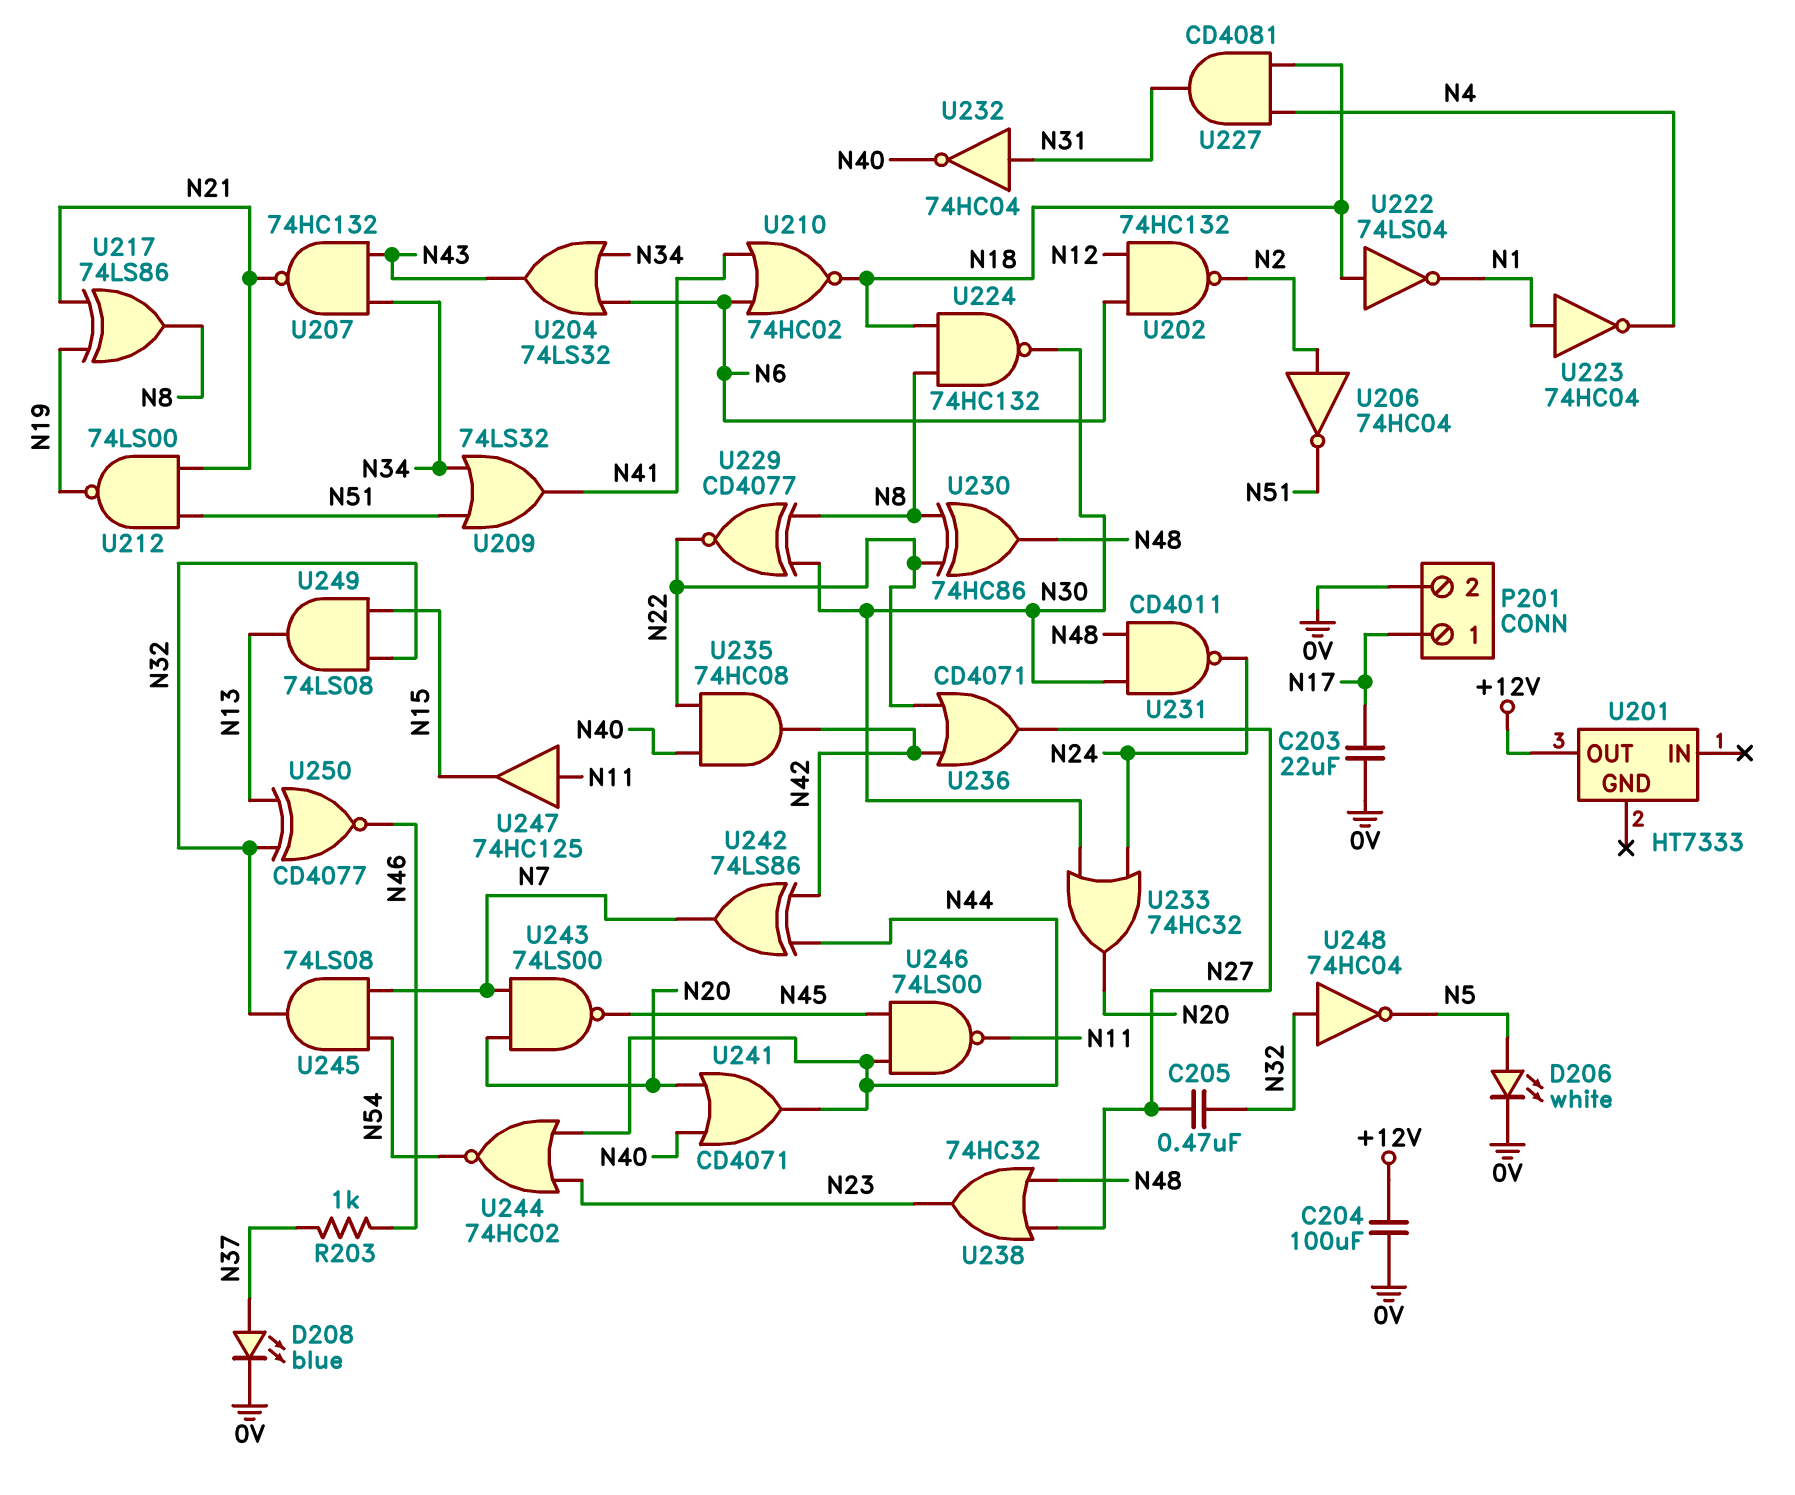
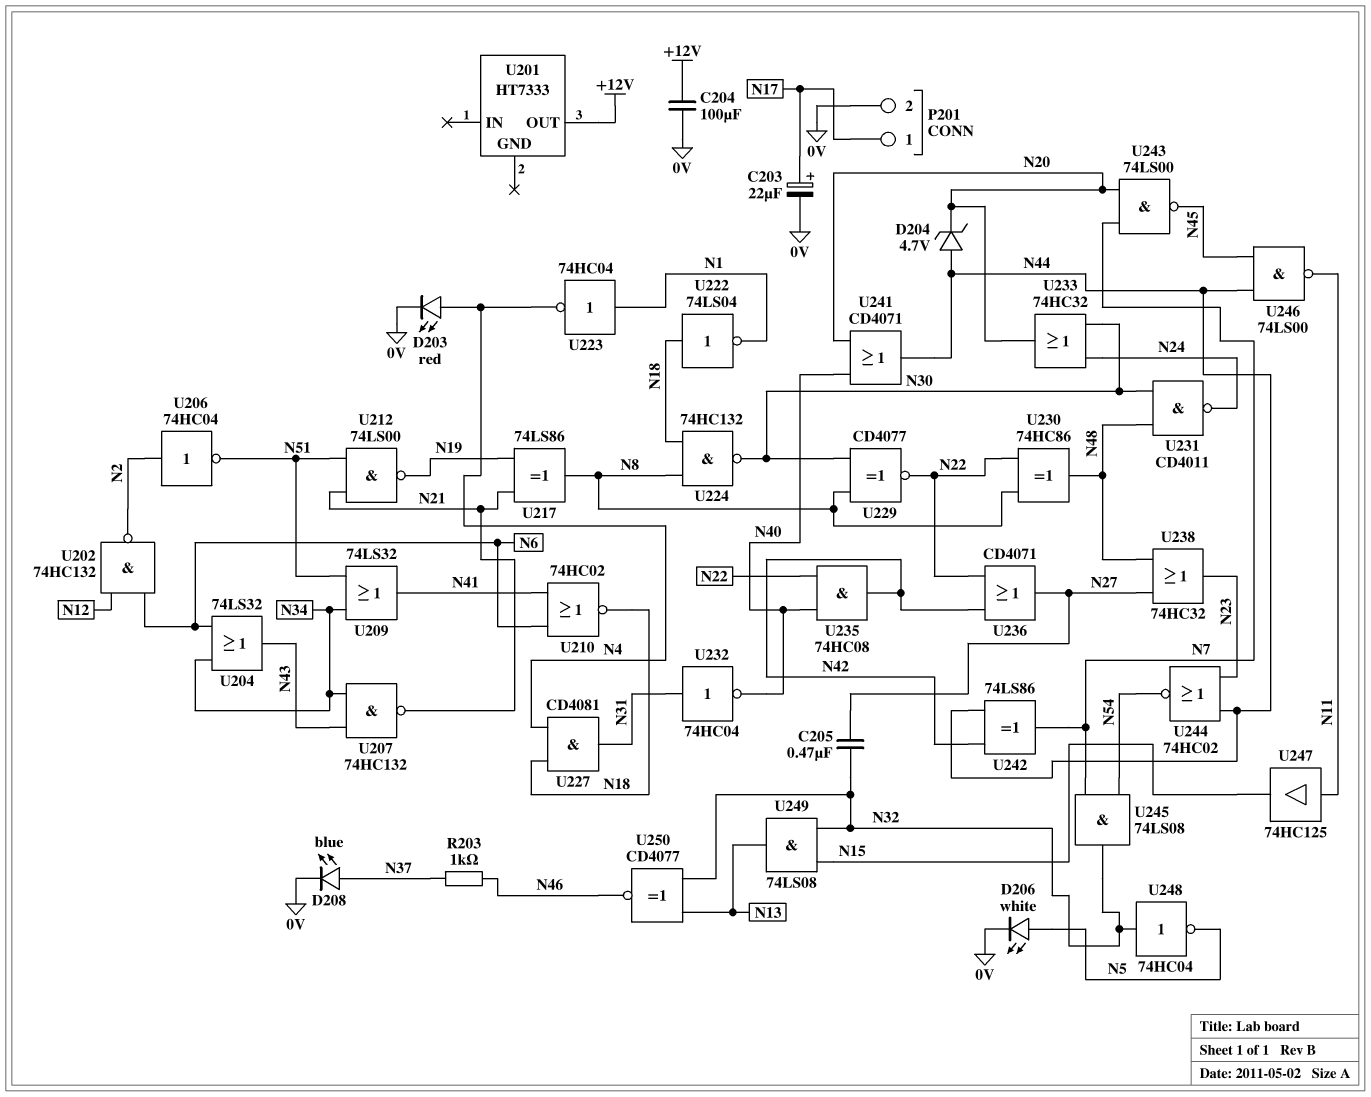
C203: 22uF (0V, N17) -> 22uF (plus N17, minus 0V)
D203: none -> LED red (A N4, K 0V)
D204: none -> zener 4.7V (A N44, K N20)

